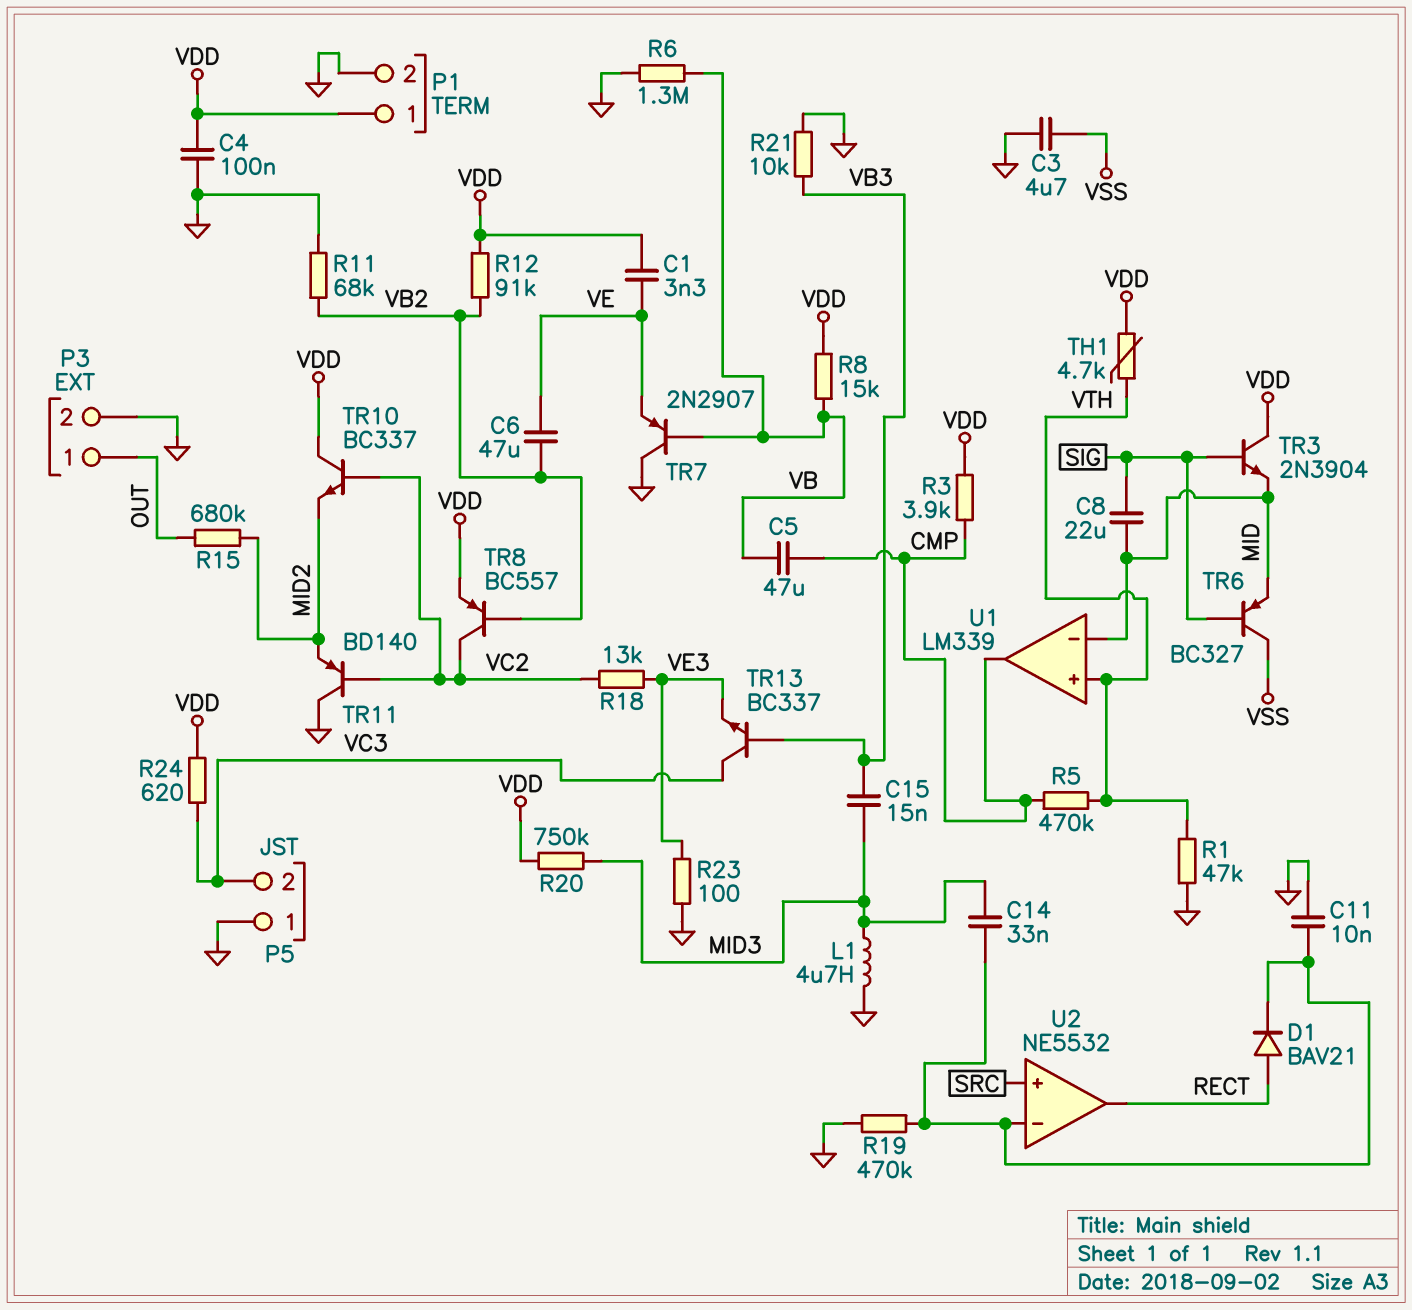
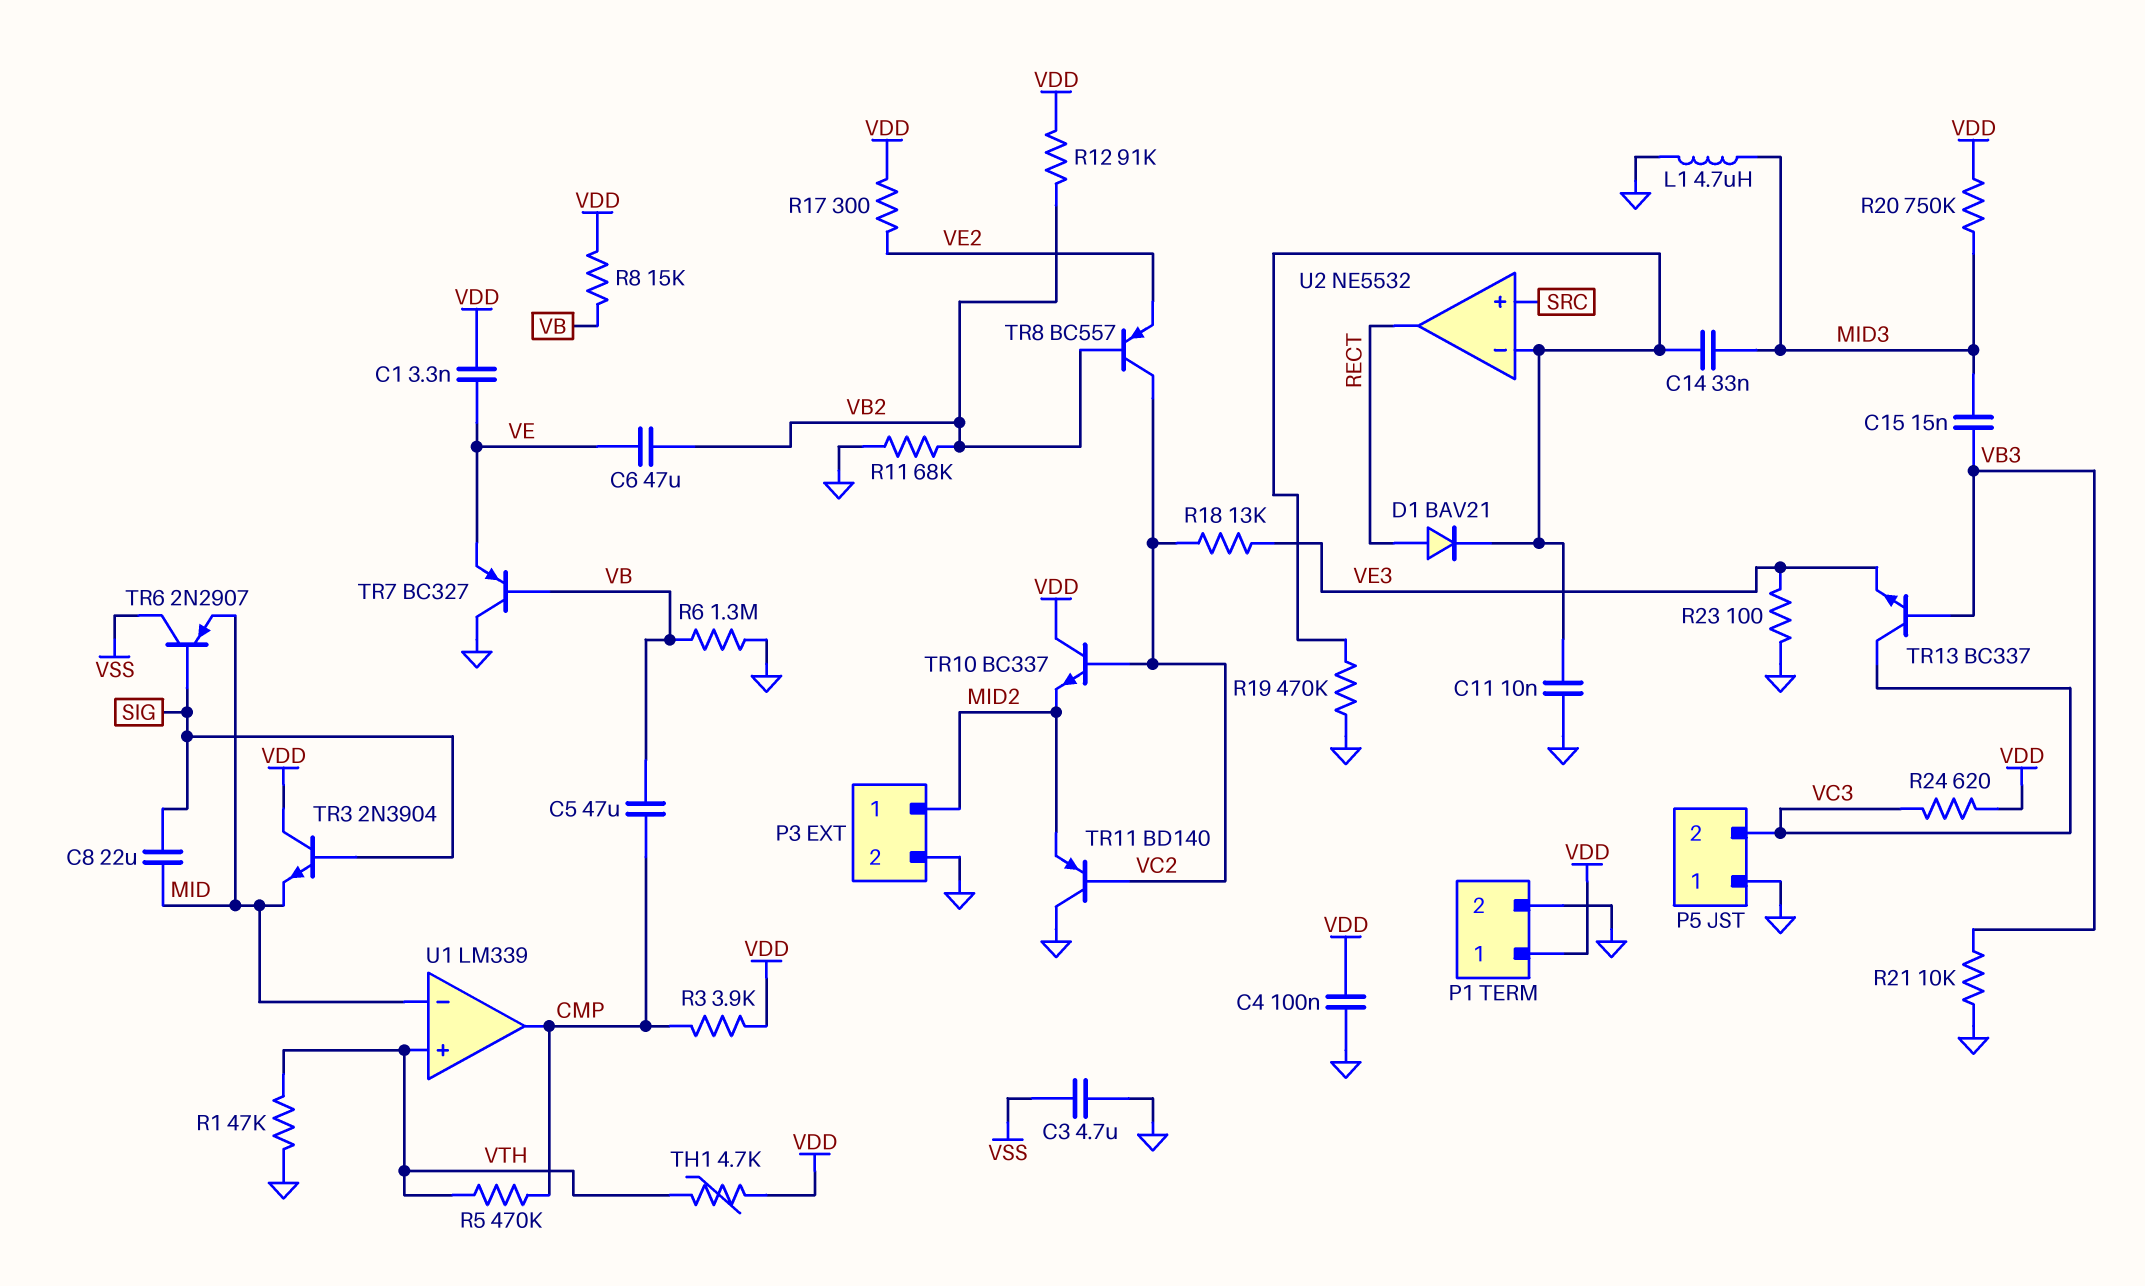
P3 pin 1: OUT -> MID2
R15: 680k (MID2, OUT) -> none
R17: none -> 300 (VDD, VE2)
TR6: PNP BC327 (B SIG, C VSS, E MID) -> PNP 2N2907 (B SIG, C VSS, E MID)
TR7: PNP 2N2907 (B VB, C GND, E VE) -> PNP BC327 (B VB, C GND, E VE)
TR8: PNP BC557 (B VB2, C VC2, E VDD) -> PNP BC557 (B VB2, C VC2, E VE2)

